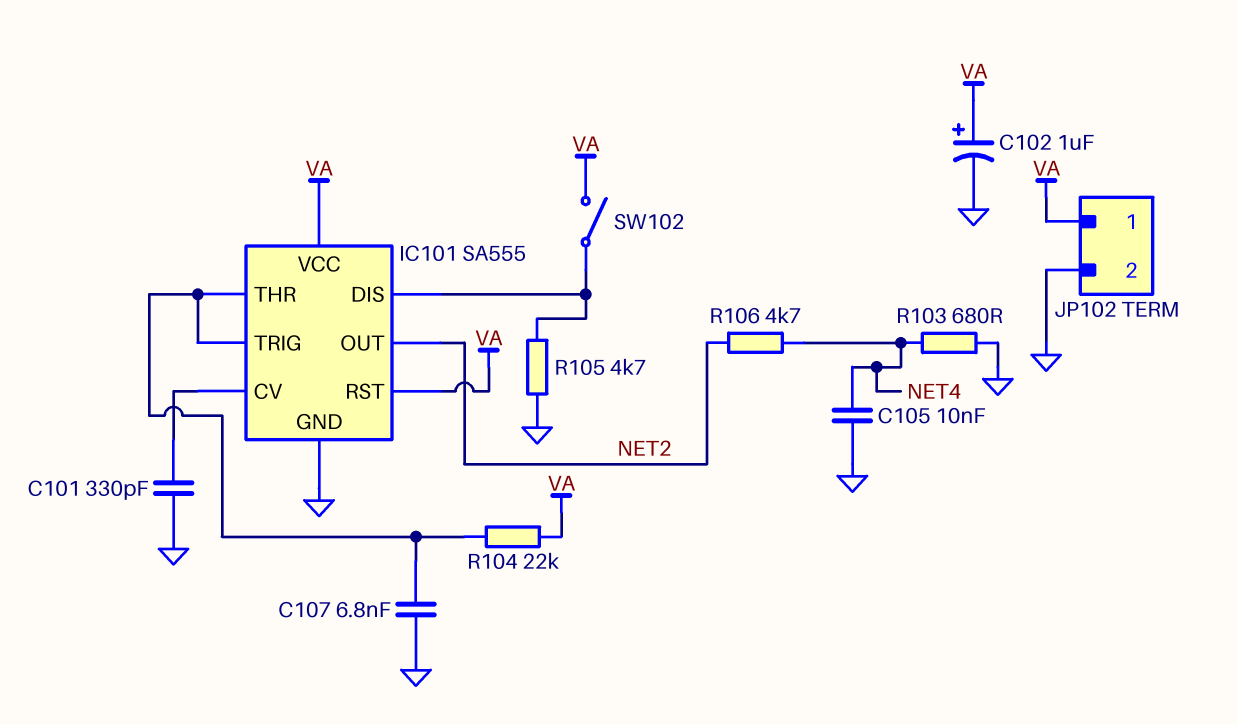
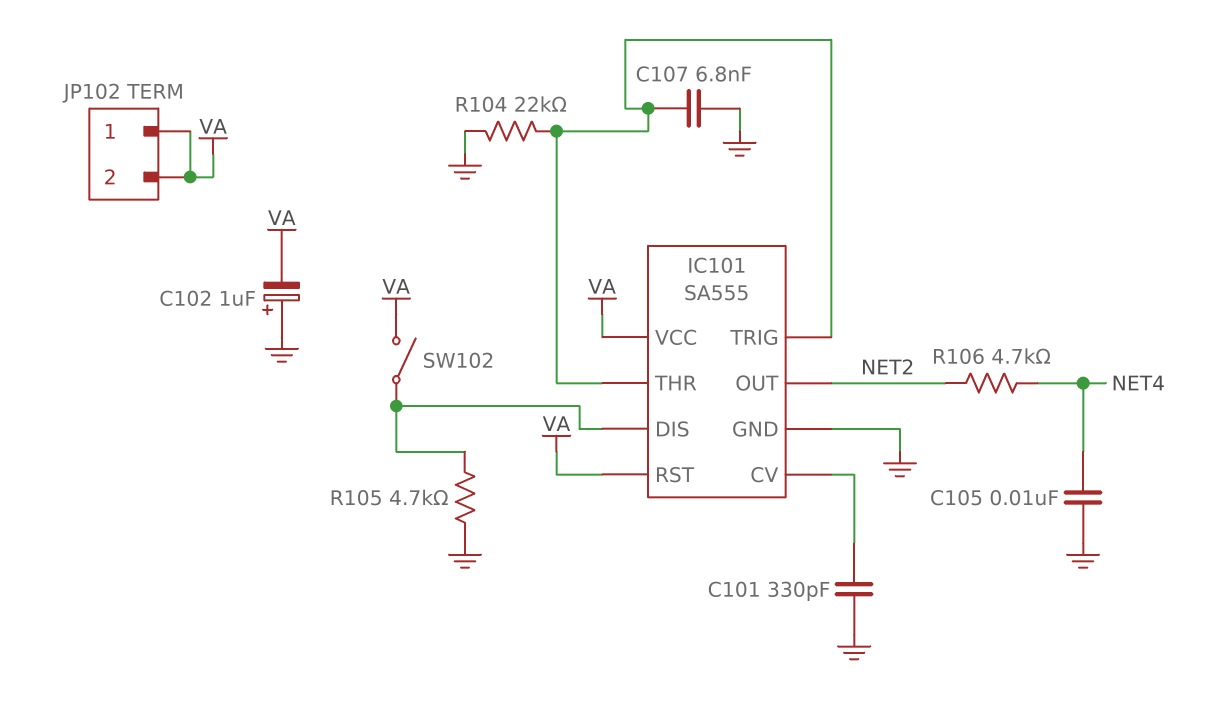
C102: 1uF (plus VA, minus GND) -> 1uF (plus GND, minus VA)
JP102 pin 2: GND -> VA
R103: 680 (GND, NET4) -> none
R104: 22k (IC101/THR, VA) -> 22k (GND, IC101/THR)

